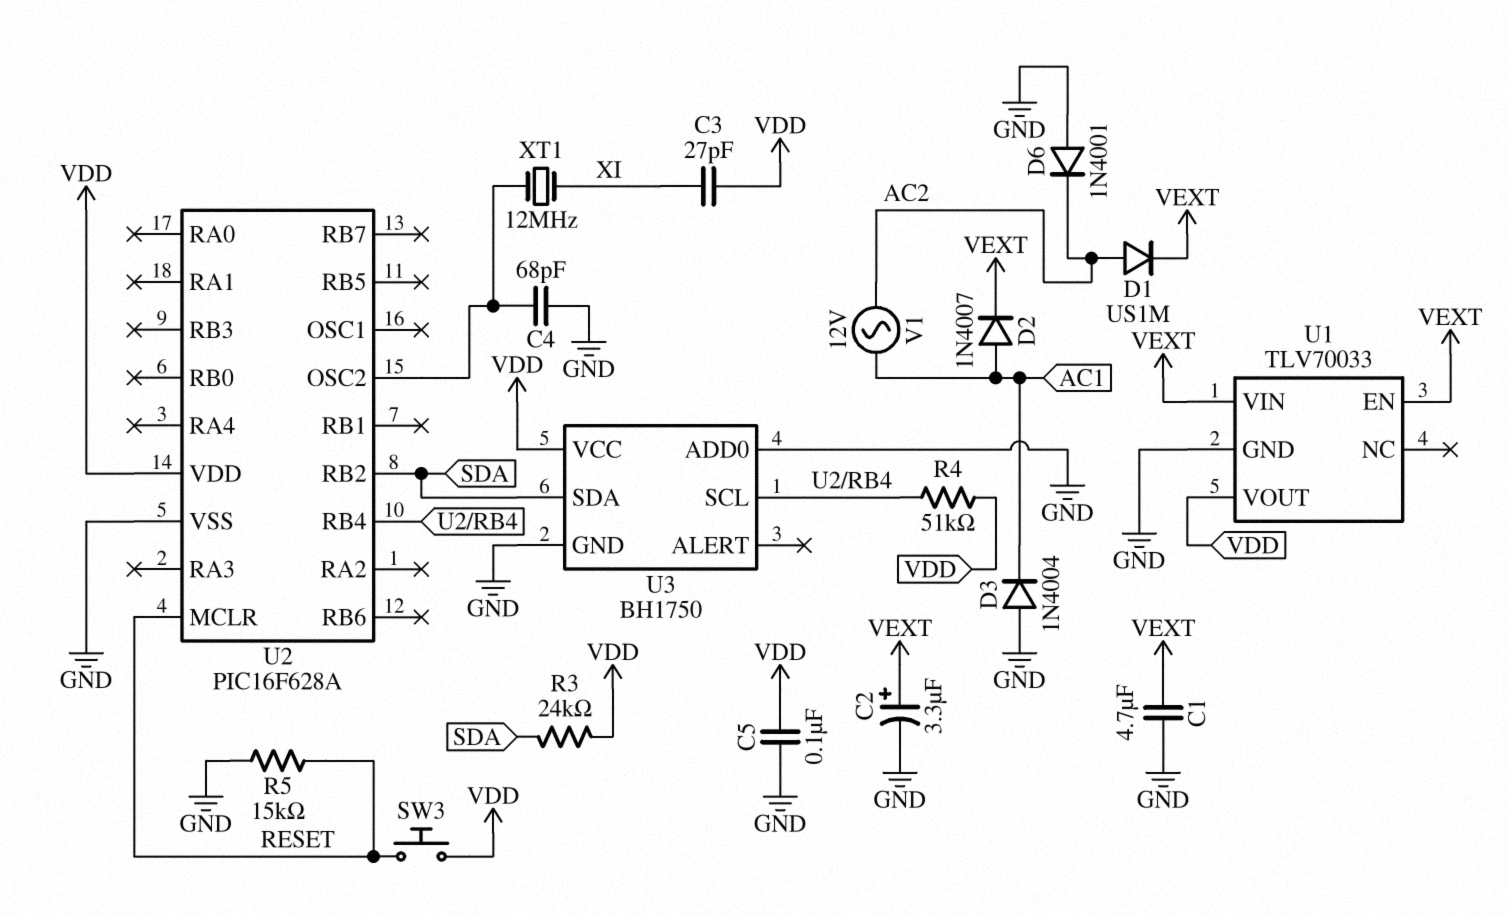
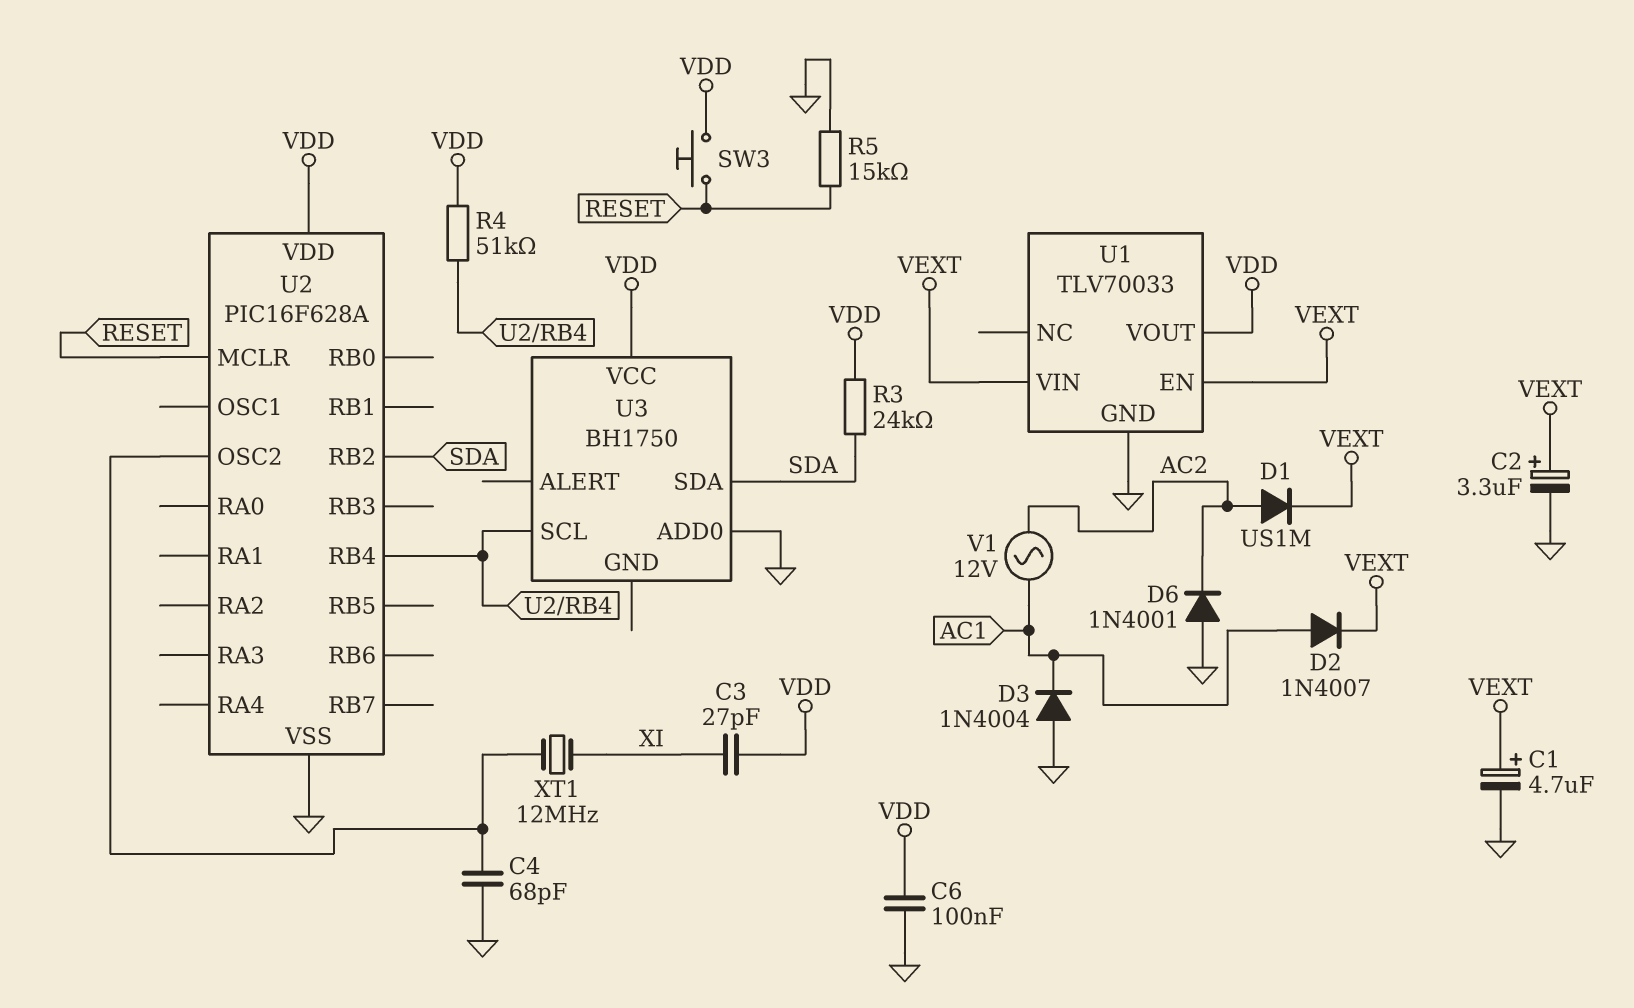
C1: 4.7uF (GND, VEXT) -> 4.7uF (plus VEXT, minus GND)
C5: 100nF (GND, VDD) -> none
C6: none -> 100nF (GND, VDD)
U3 pin GND: GND -> none

